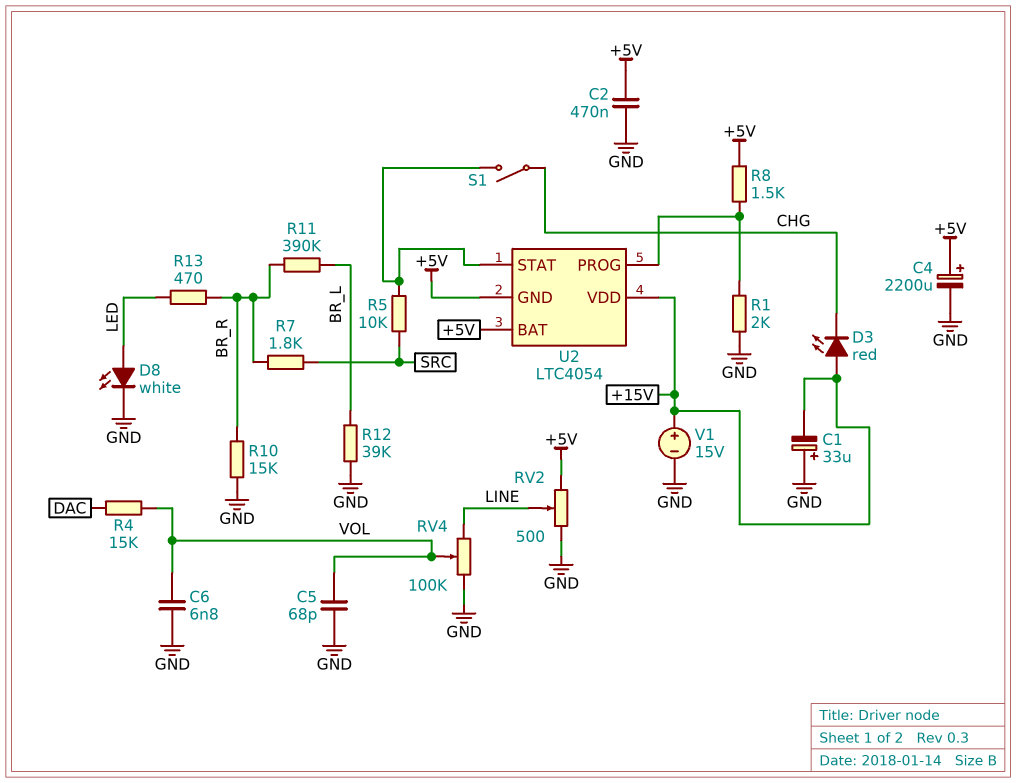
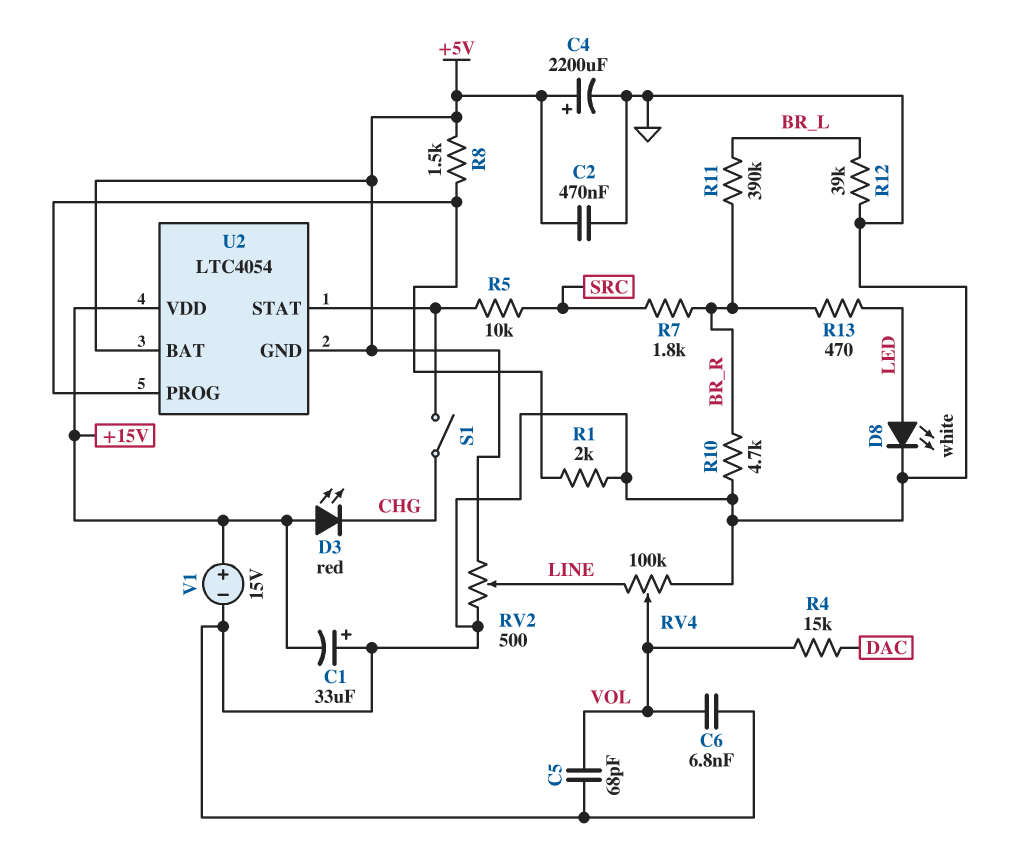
R10: 15k (BR_R, GND) -> 4.7k (BR_R, GND)

